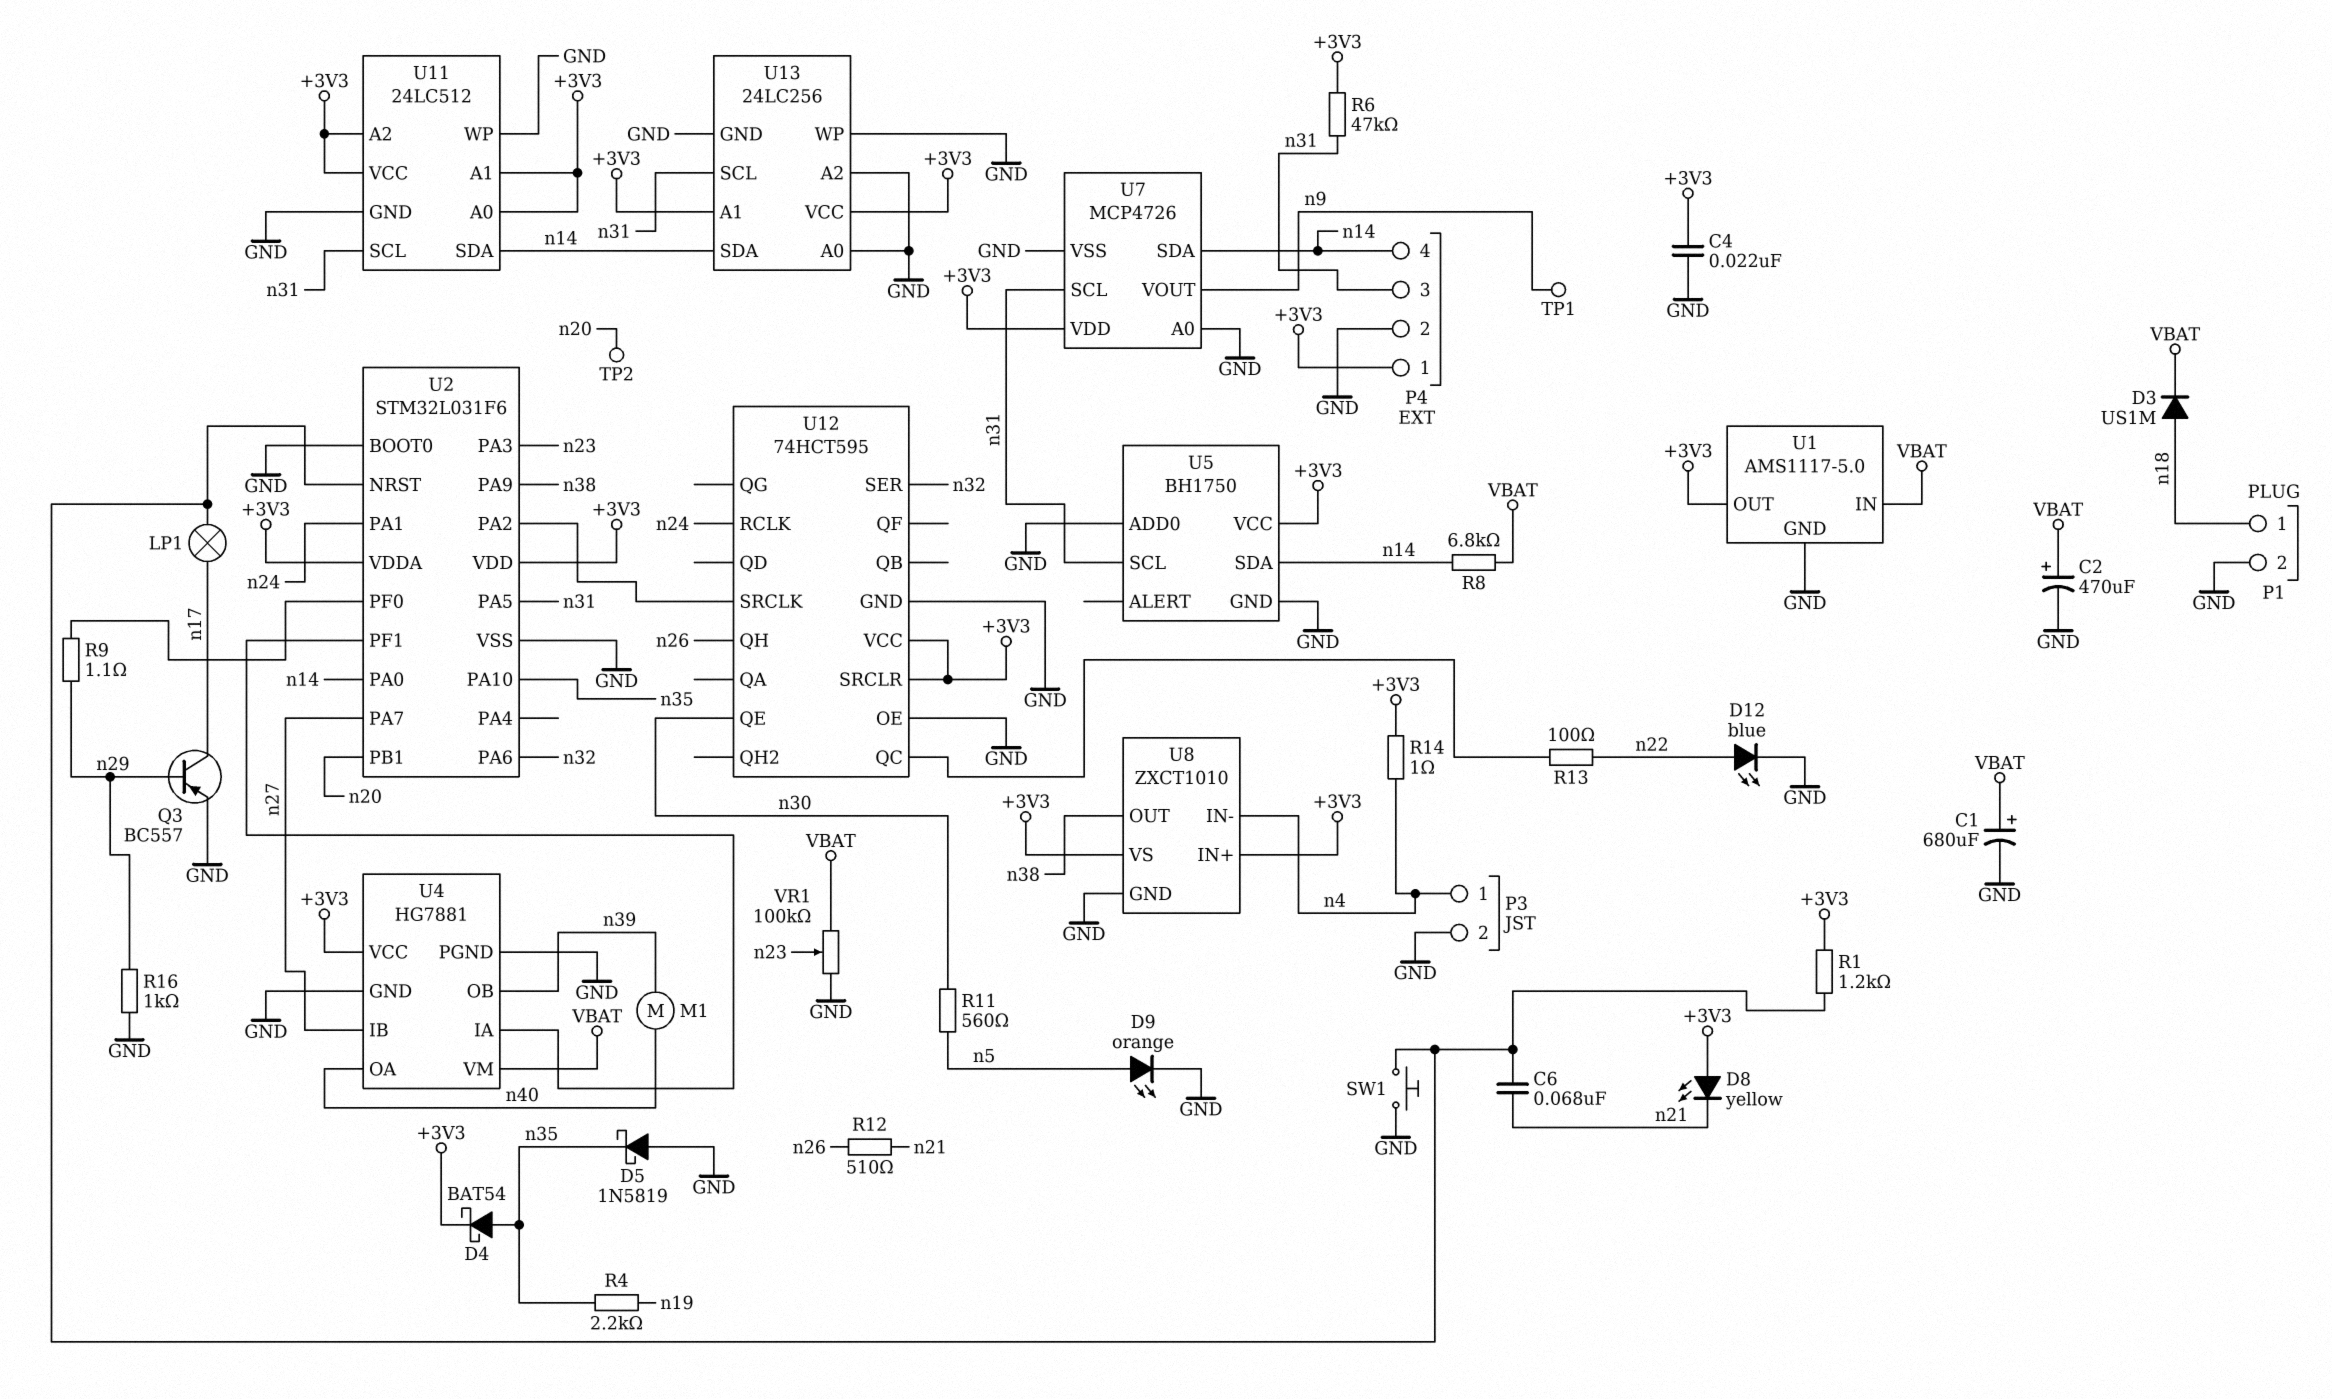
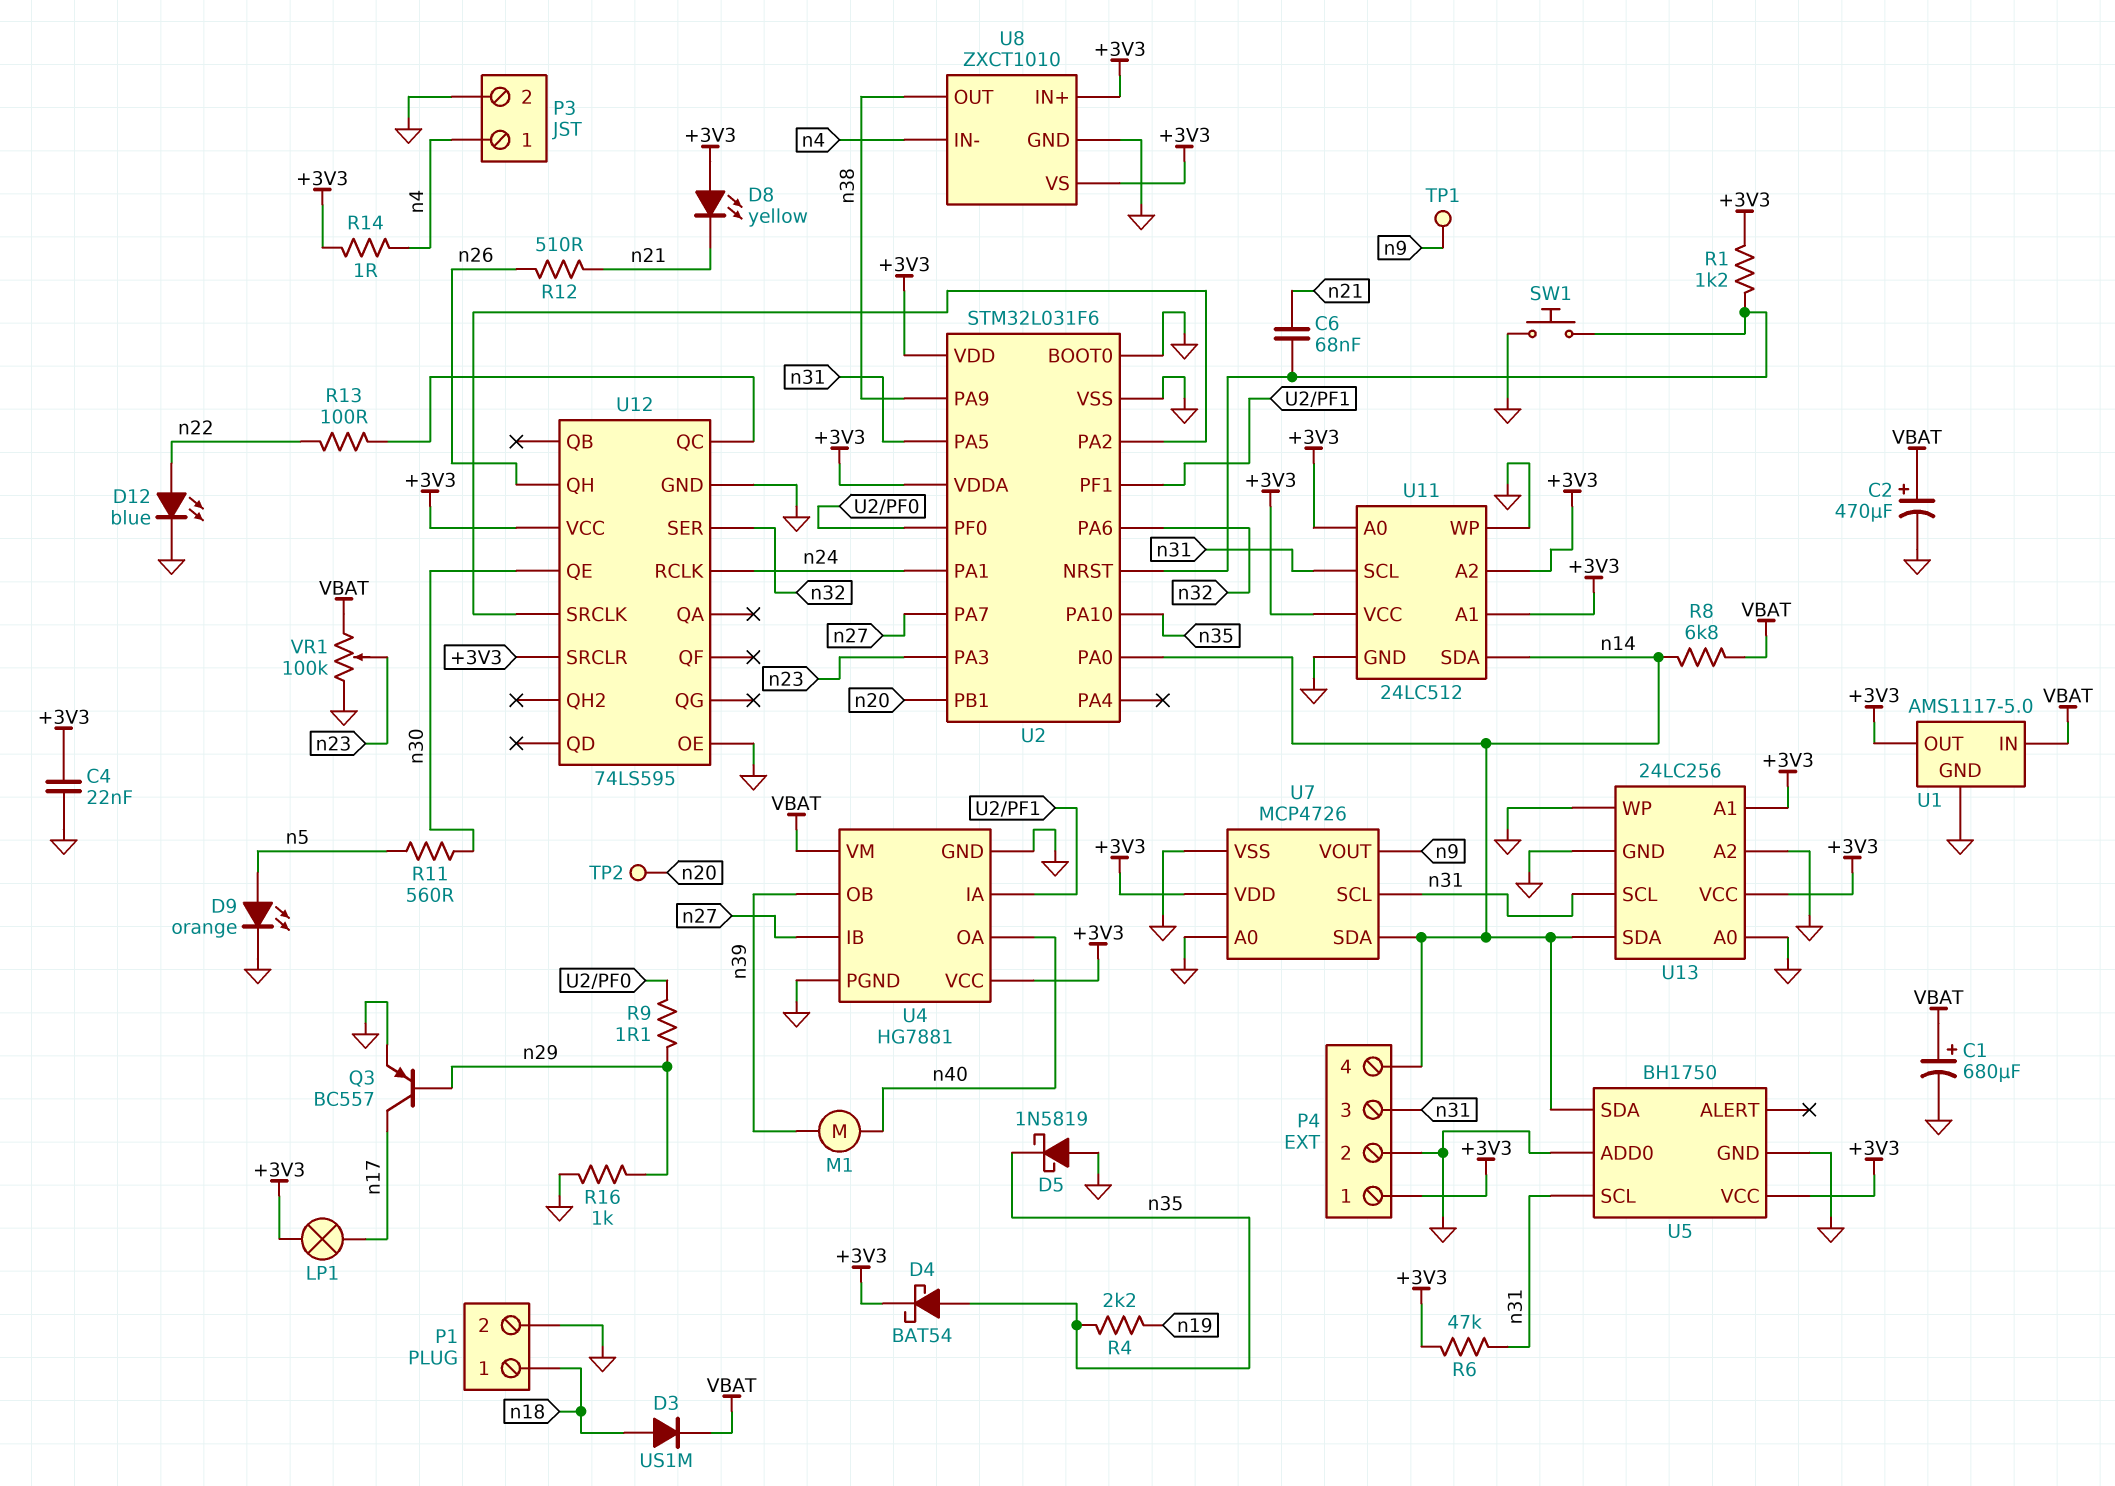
LP1: lamp (U2/NRST, n17) -> lamp (+3V3, n17)
U12: 74HCT595 -> 74LS595

